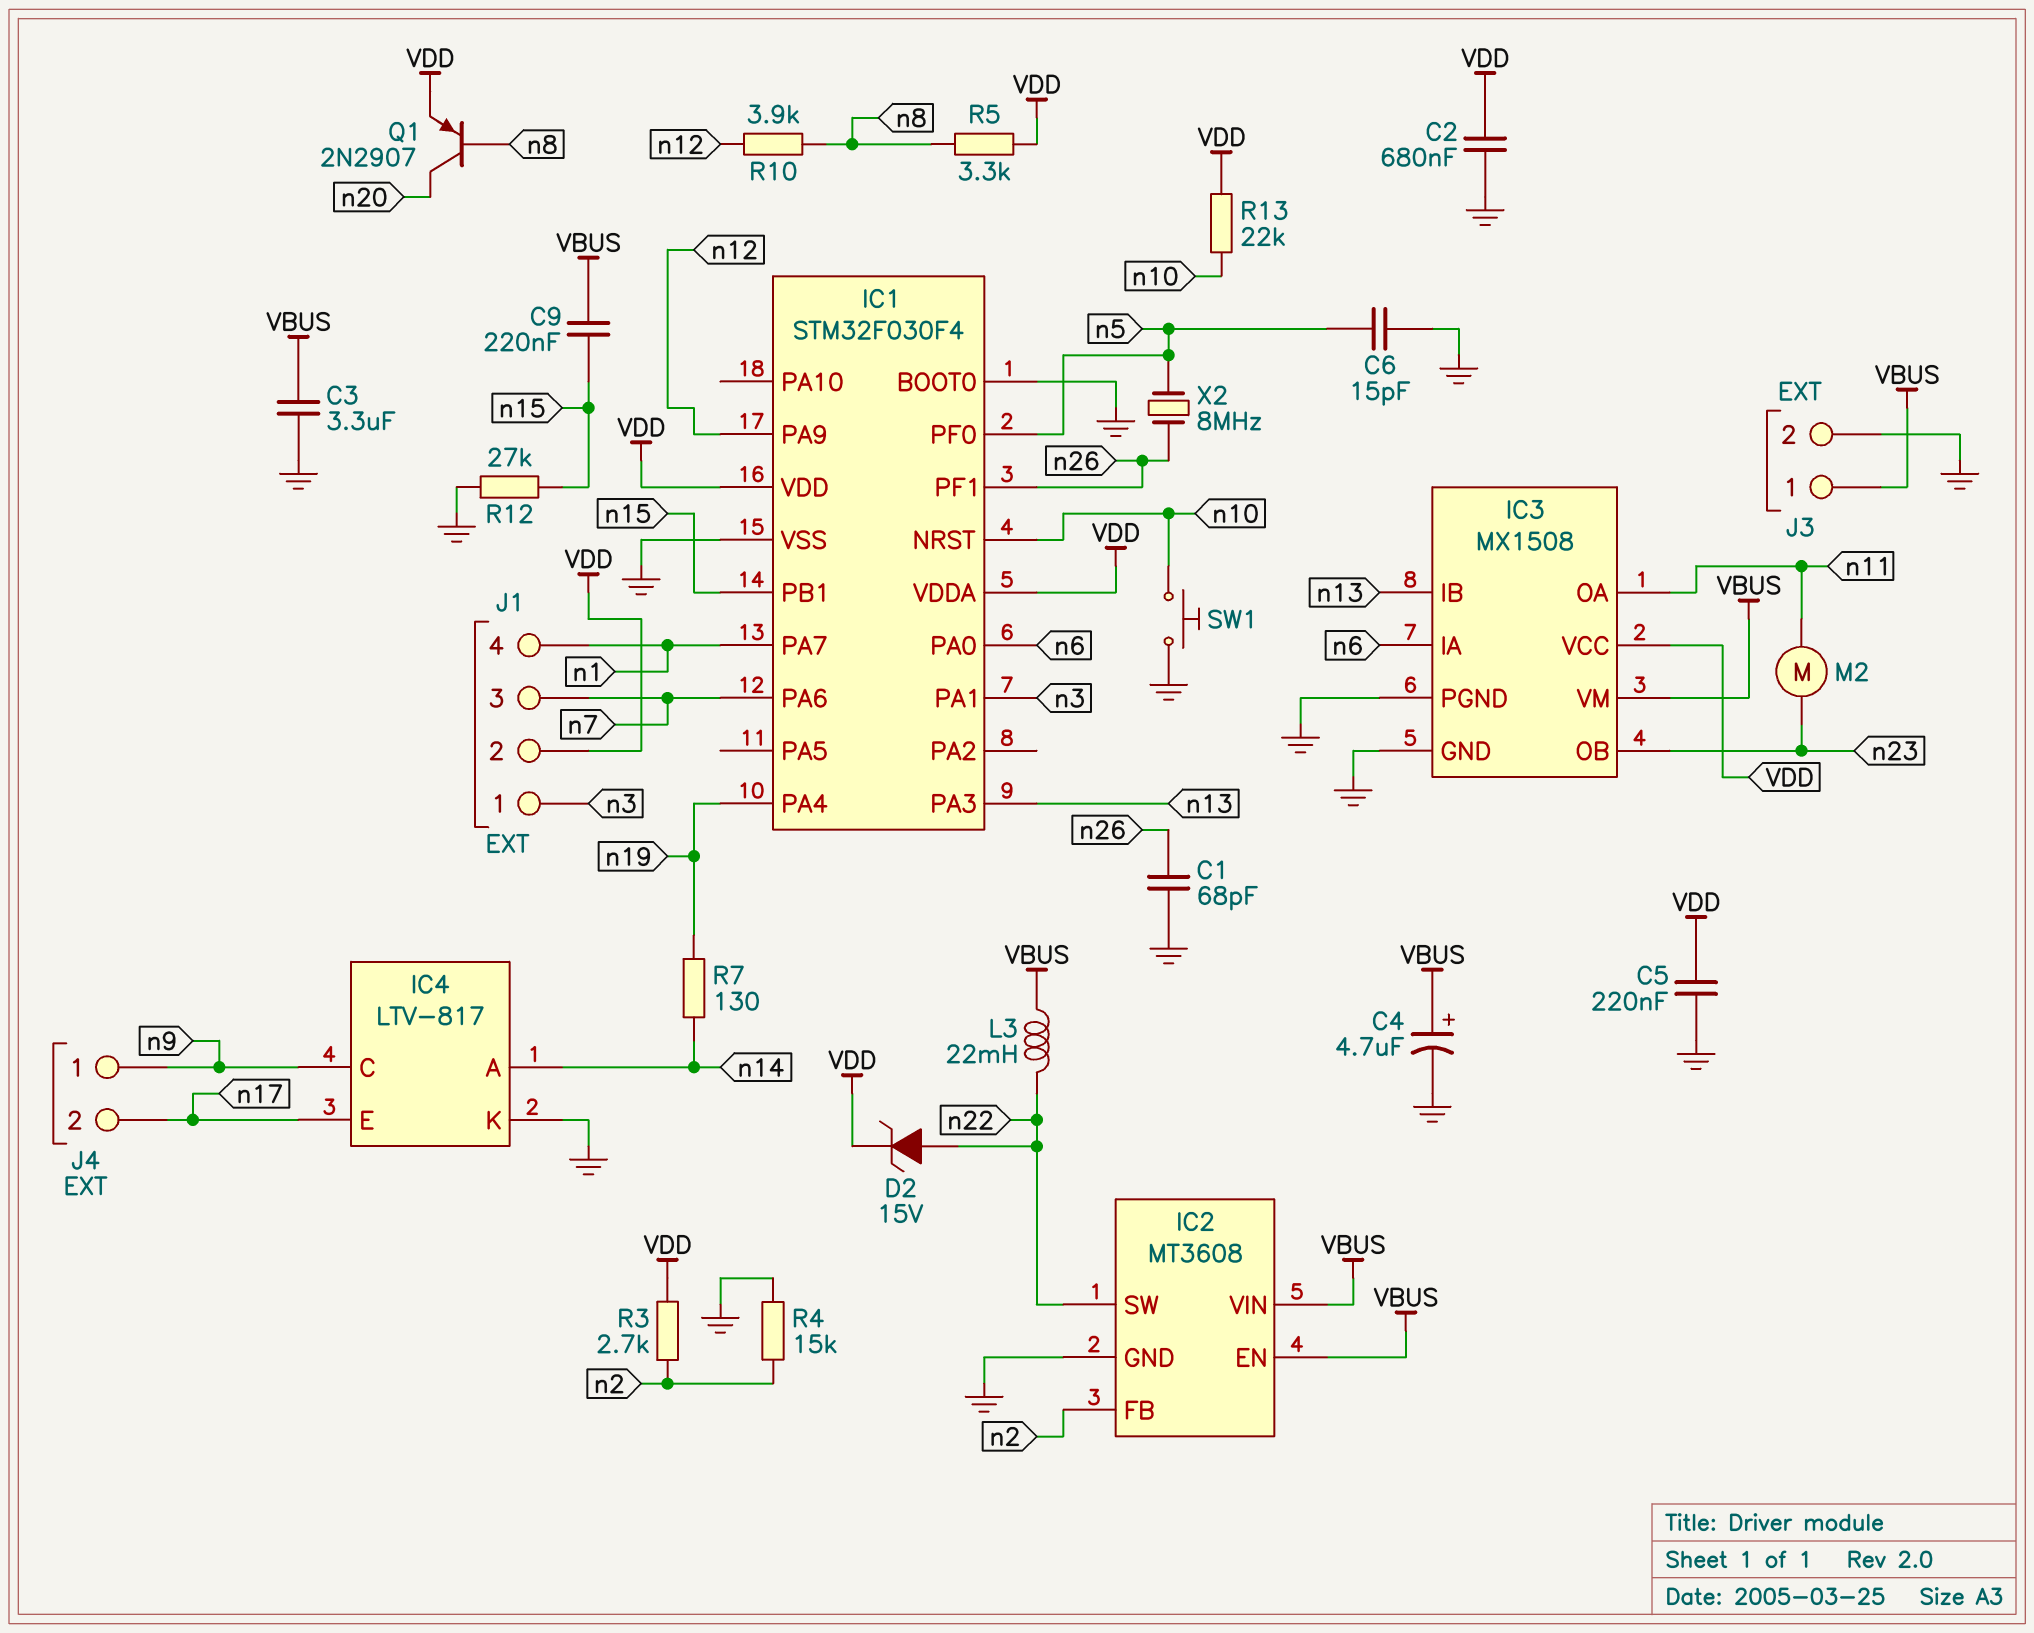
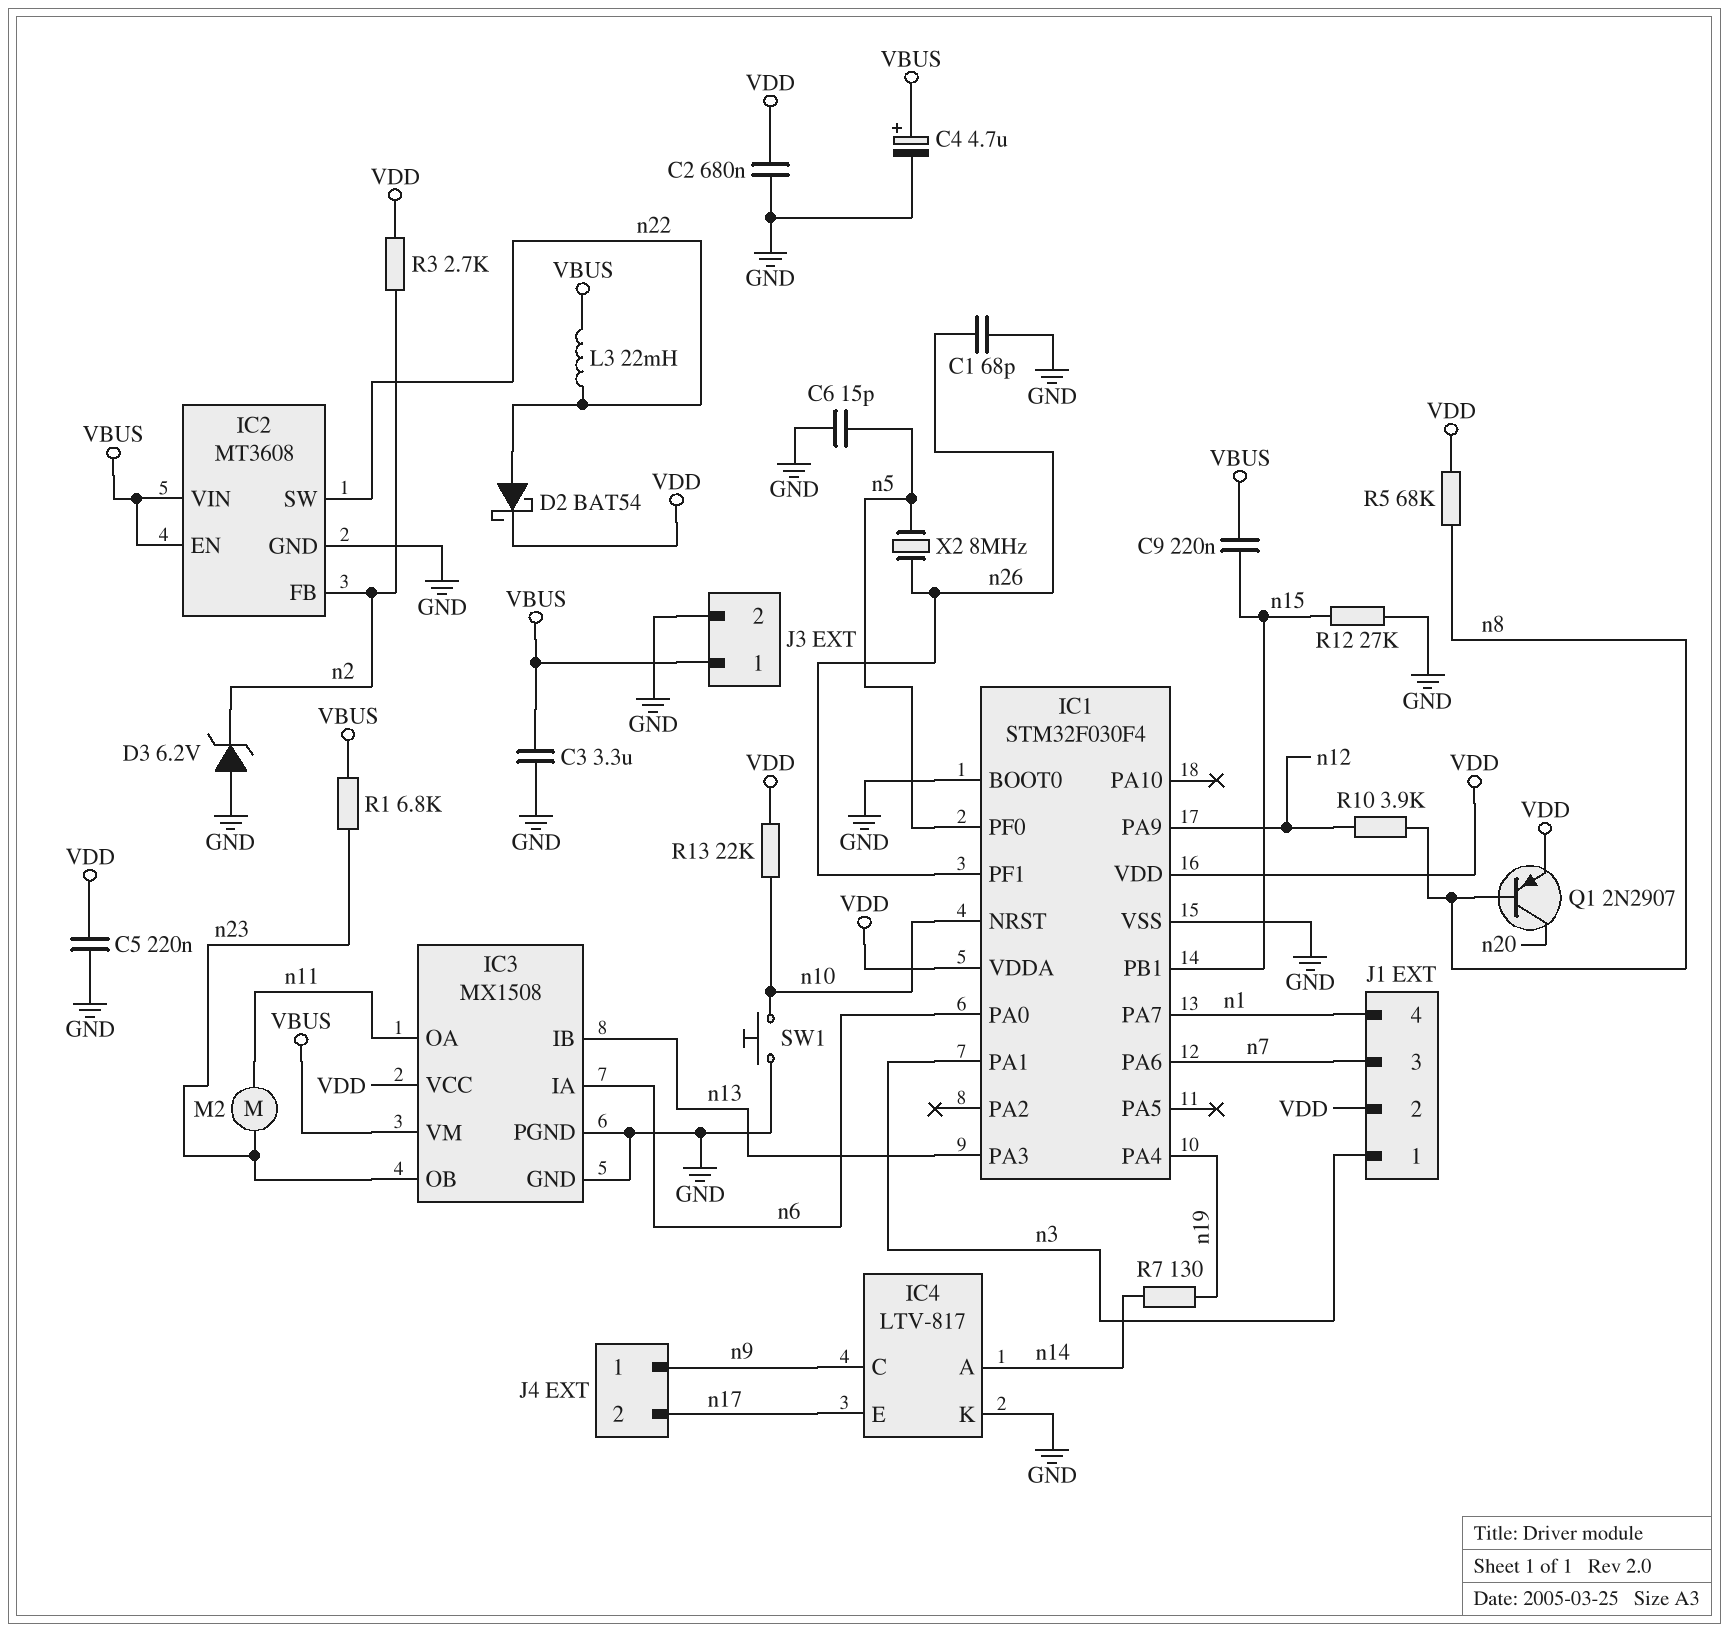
D2: zener 15V (A n22, K VDD) -> schottky BAT54 (A n22, K VDD)
D3: none -> zener 6.2V (A GND, K n2)
R1: none -> 6.8k (VBUS, n23)
R4: 15k (GND, n2) -> none
R5: 3.3k (VDD, n8) -> 68k (VDD, n8)

